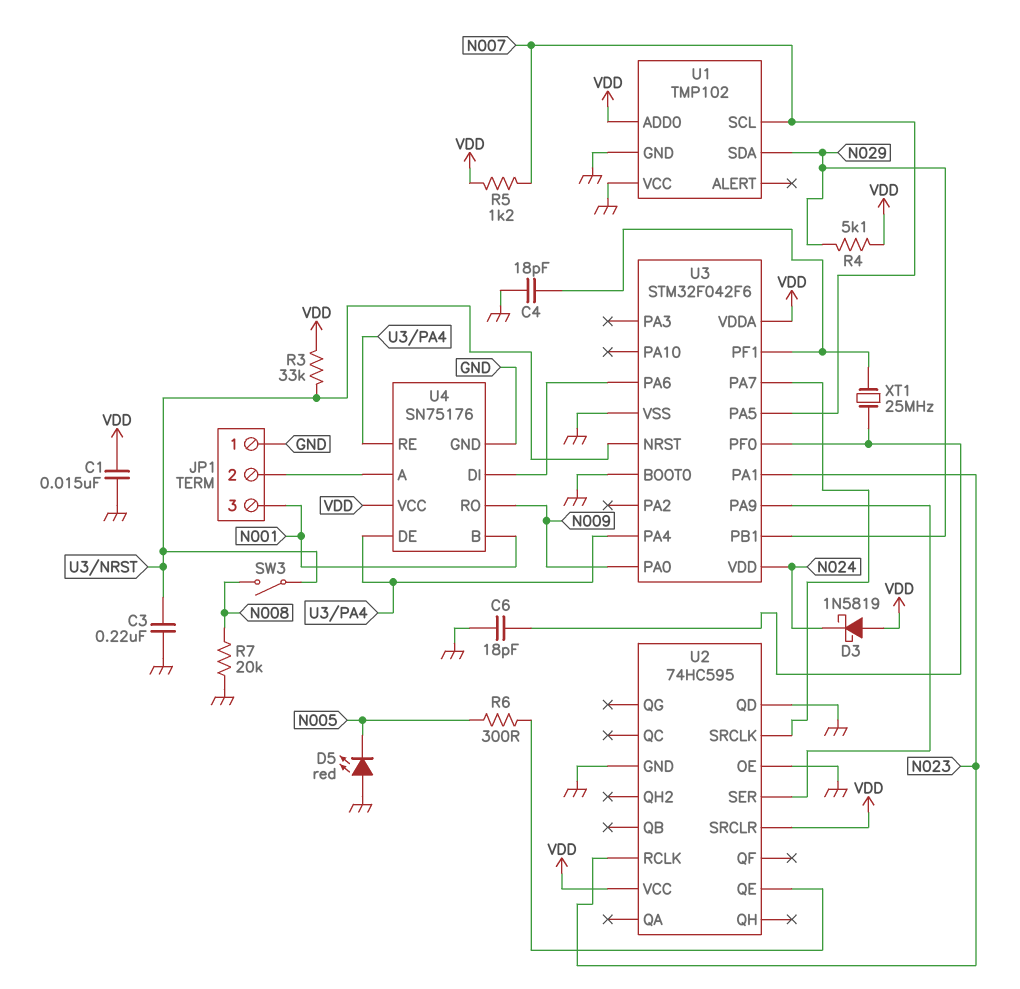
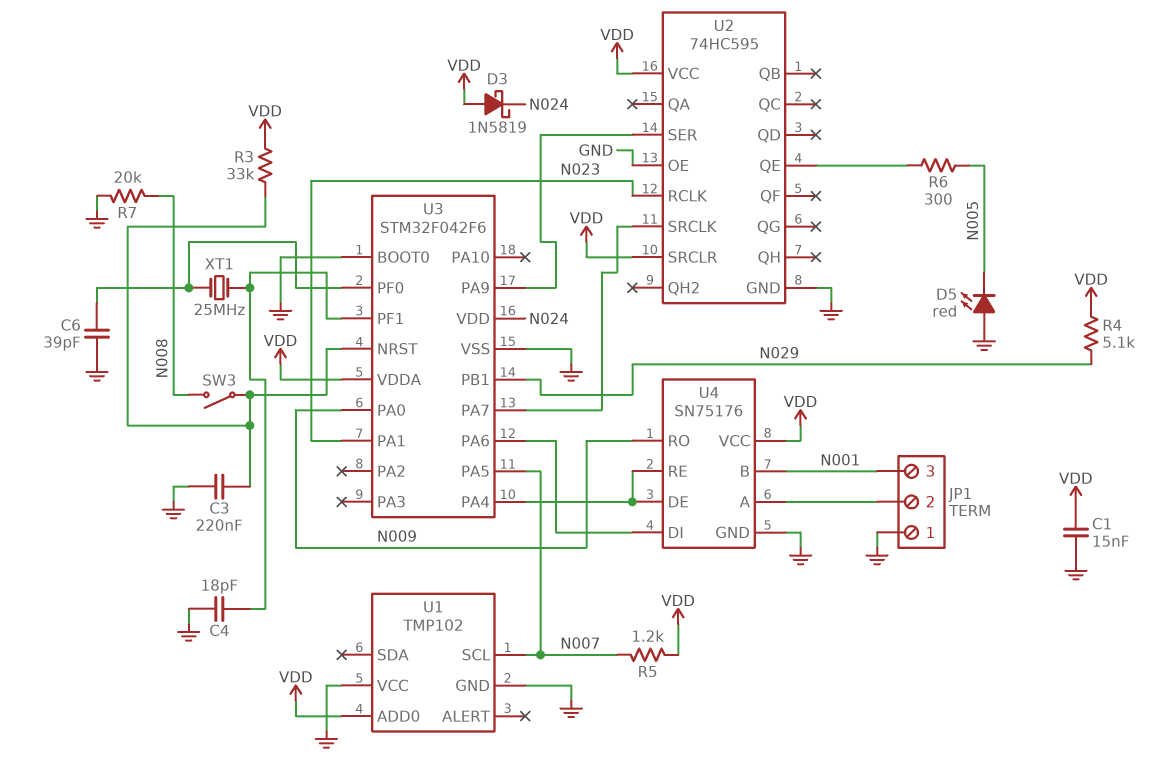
C6: 18pF (GND, U3/PF0) -> 39pF (GND, U3/PF0)
U1 pin SDA: N029 -> none
U2 pin QD: GND -> none

